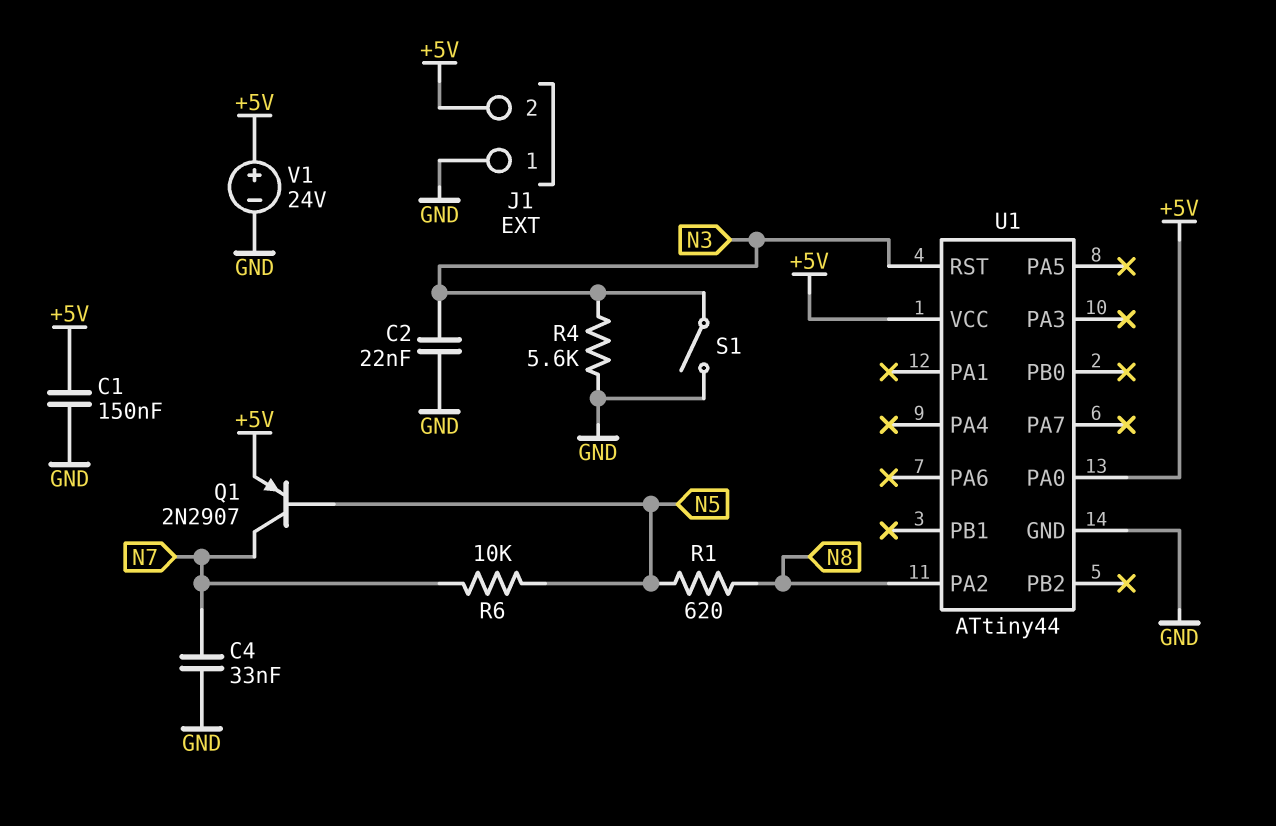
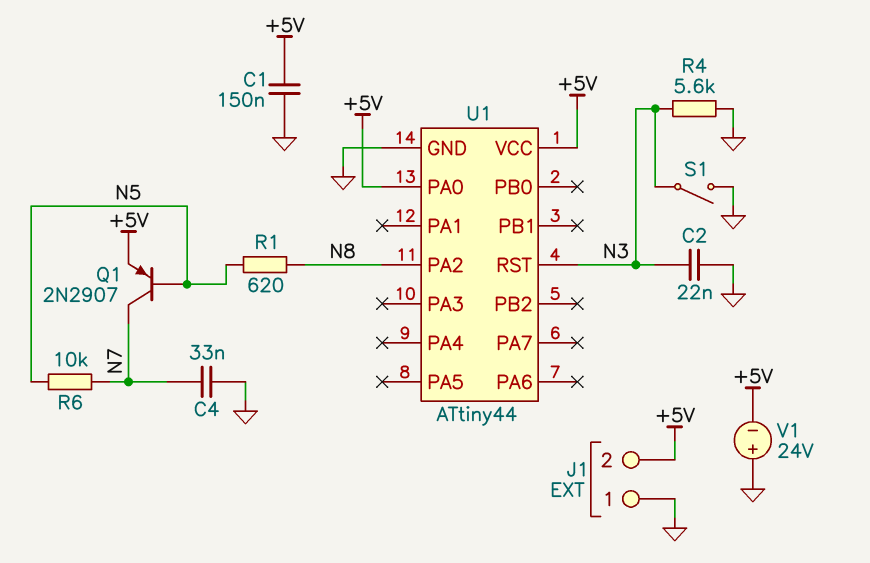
V1: 24V (plus +5V, minus GND) -> 24V (plus GND, minus +5V)

